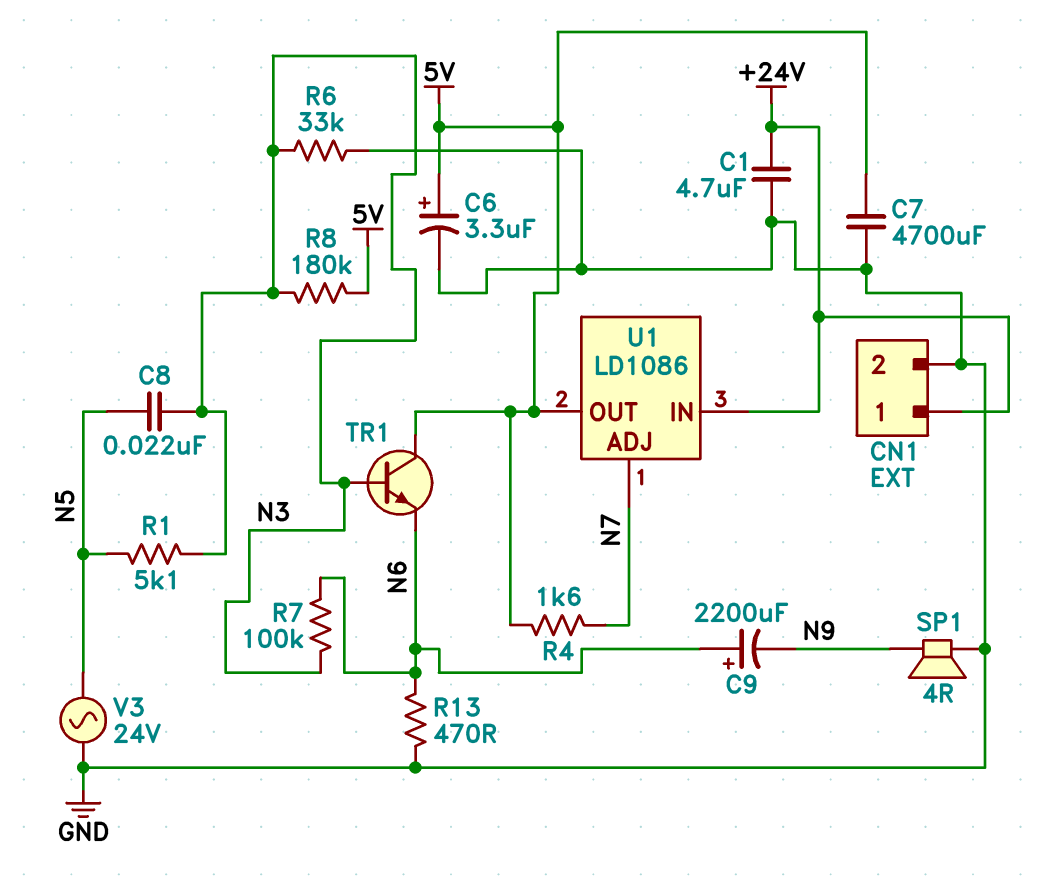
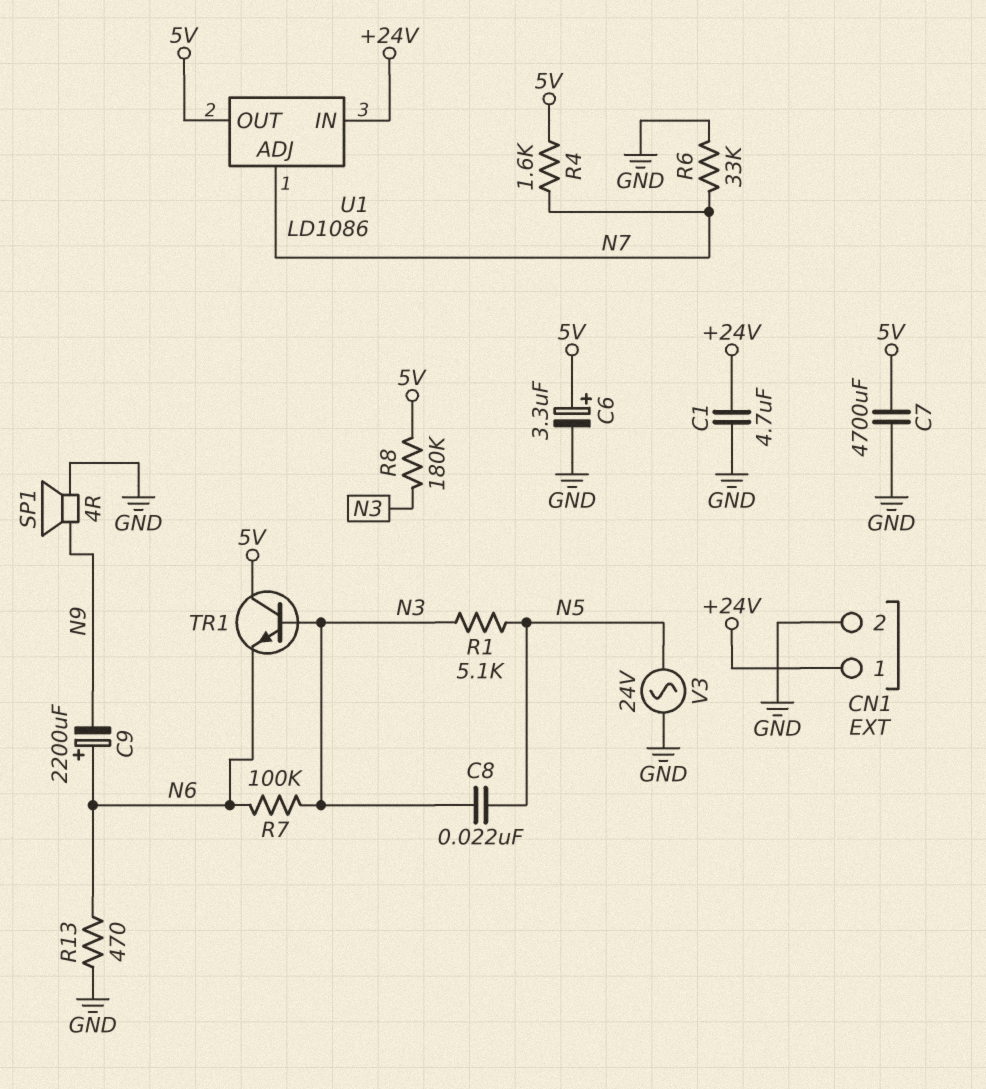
R6: 33k (GND, N3) -> 33k (GND, N7)

